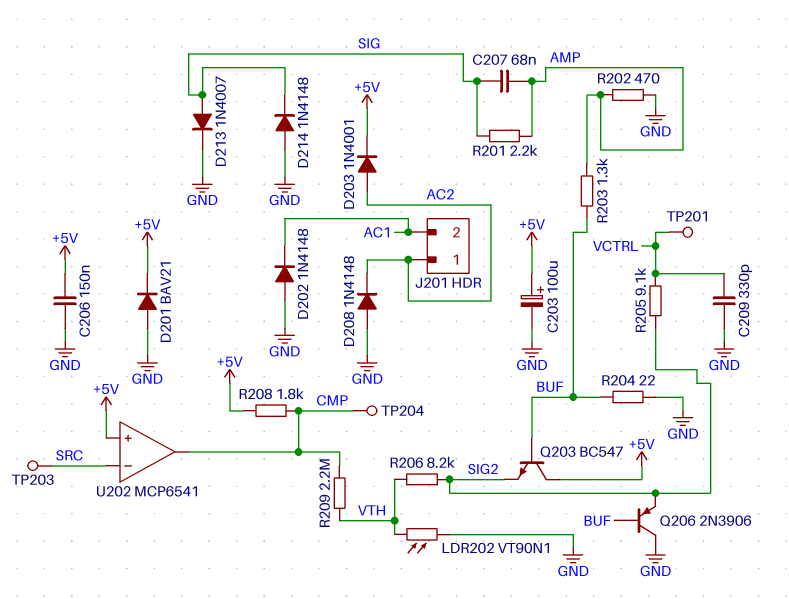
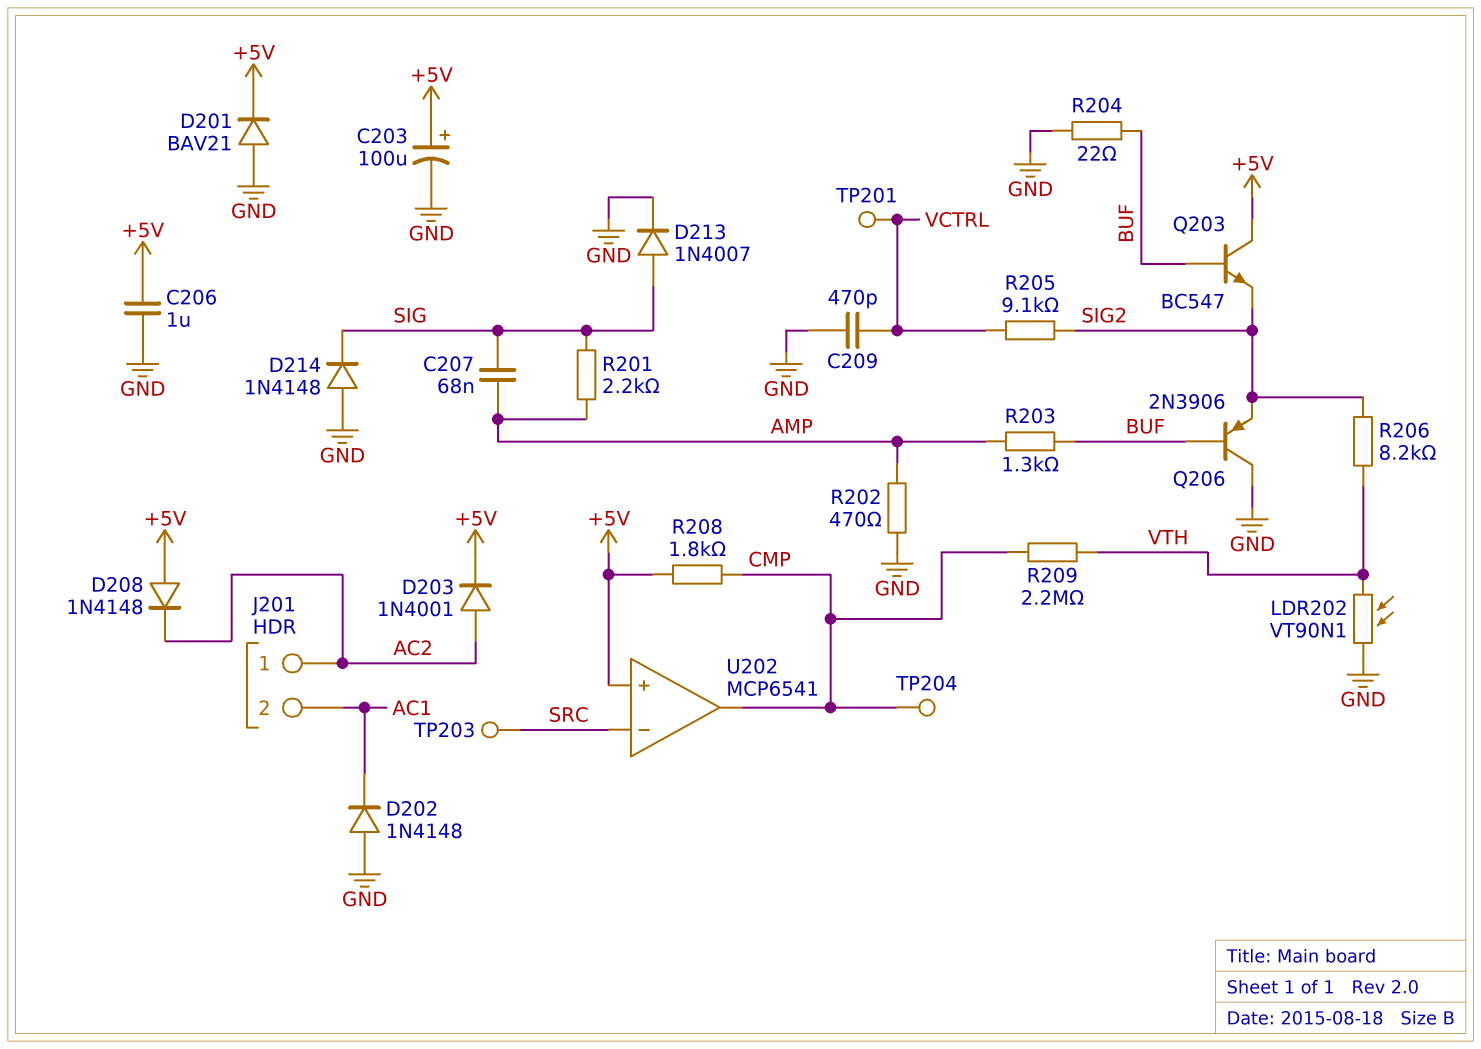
C206: 150nF (+5V, GND) -> 1uF (+5V, GND)
C209: 330pF (GND, VCTRL) -> 470pF (GND, VCTRL)
D208: diode 1N4148 (A GND, K AC2) -> diode 1N4148 (A +5V, K AC2)

